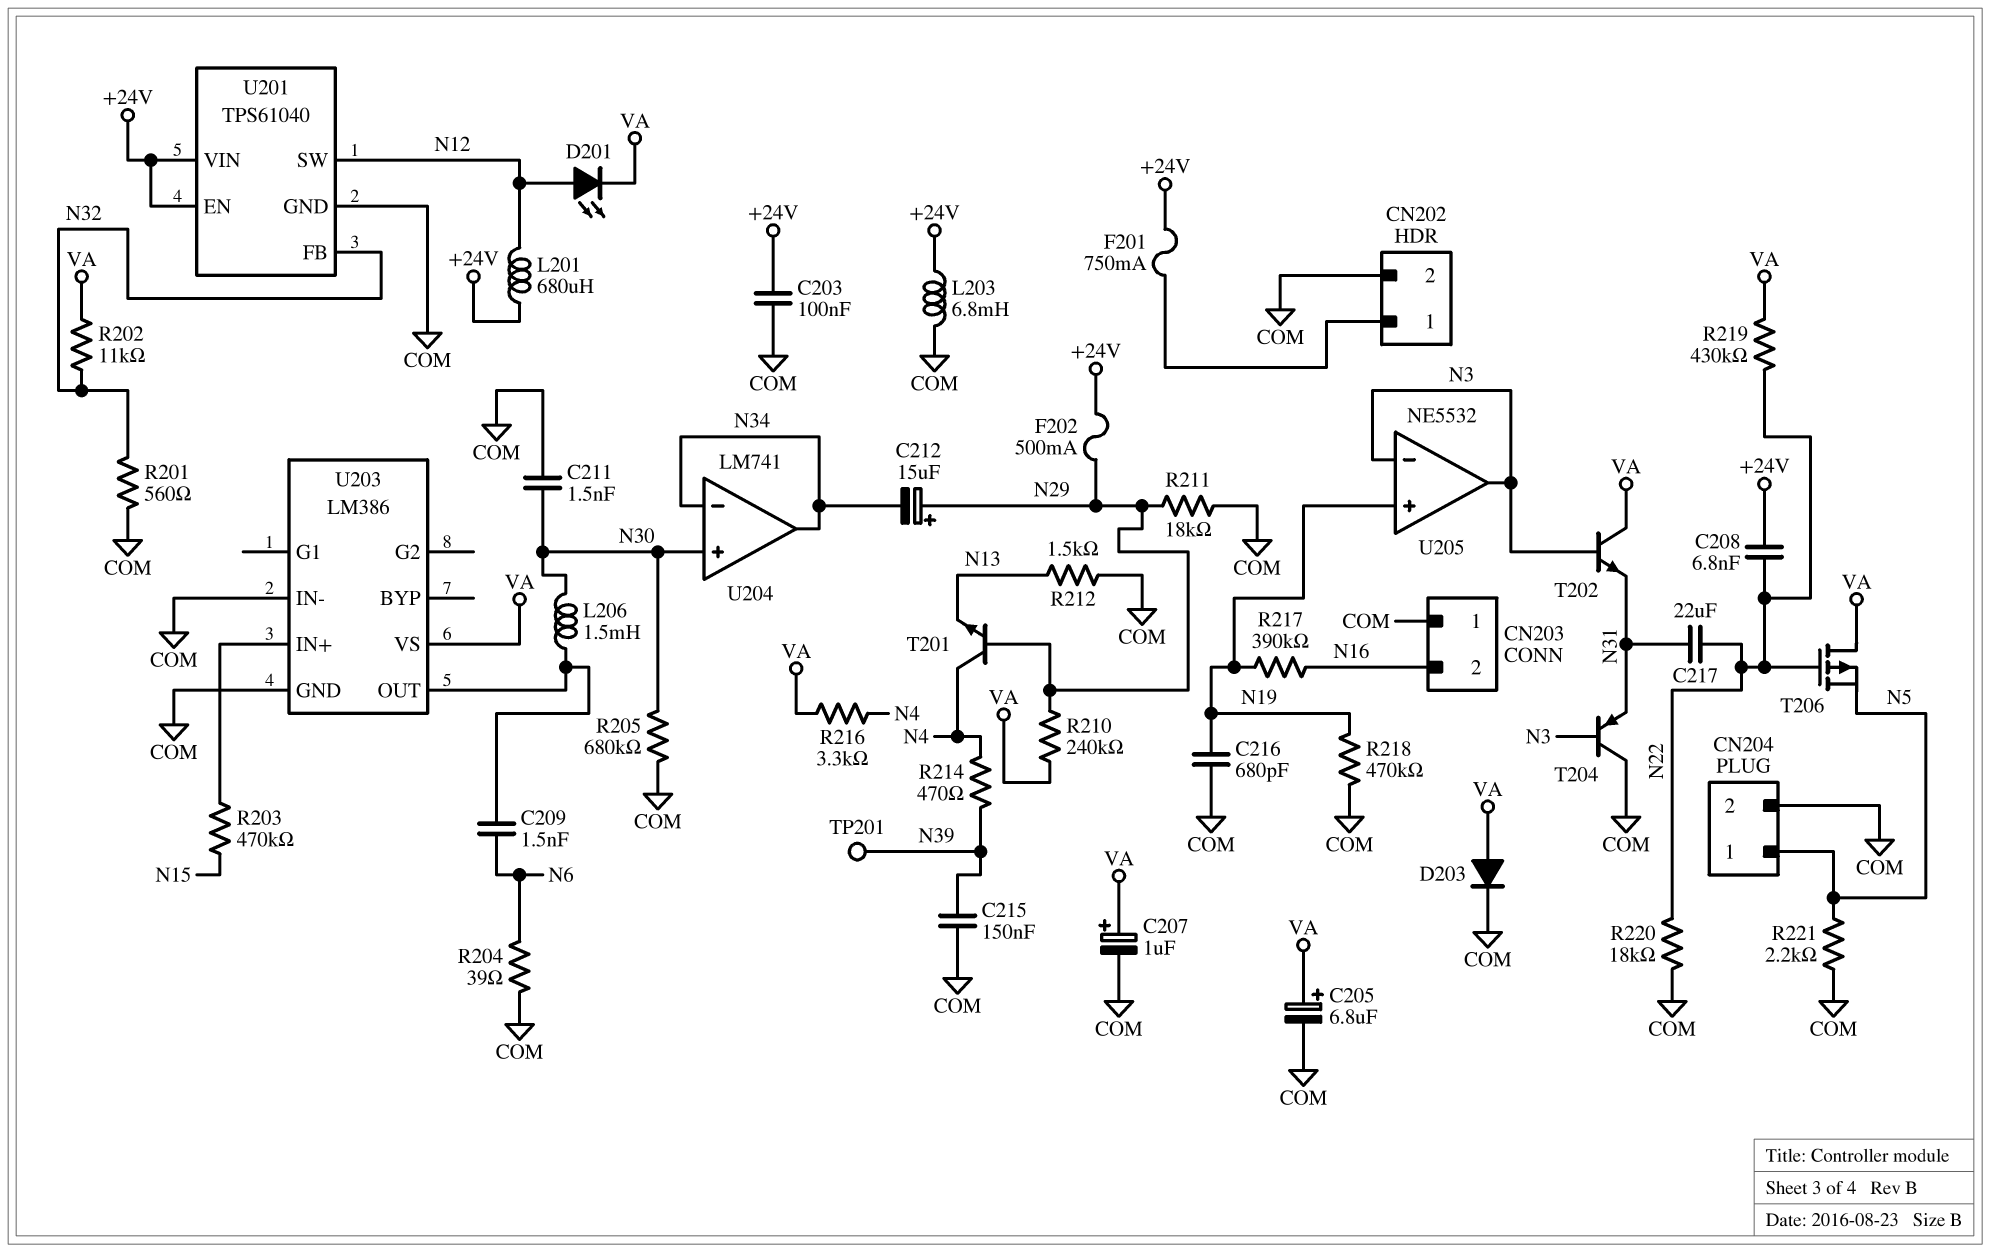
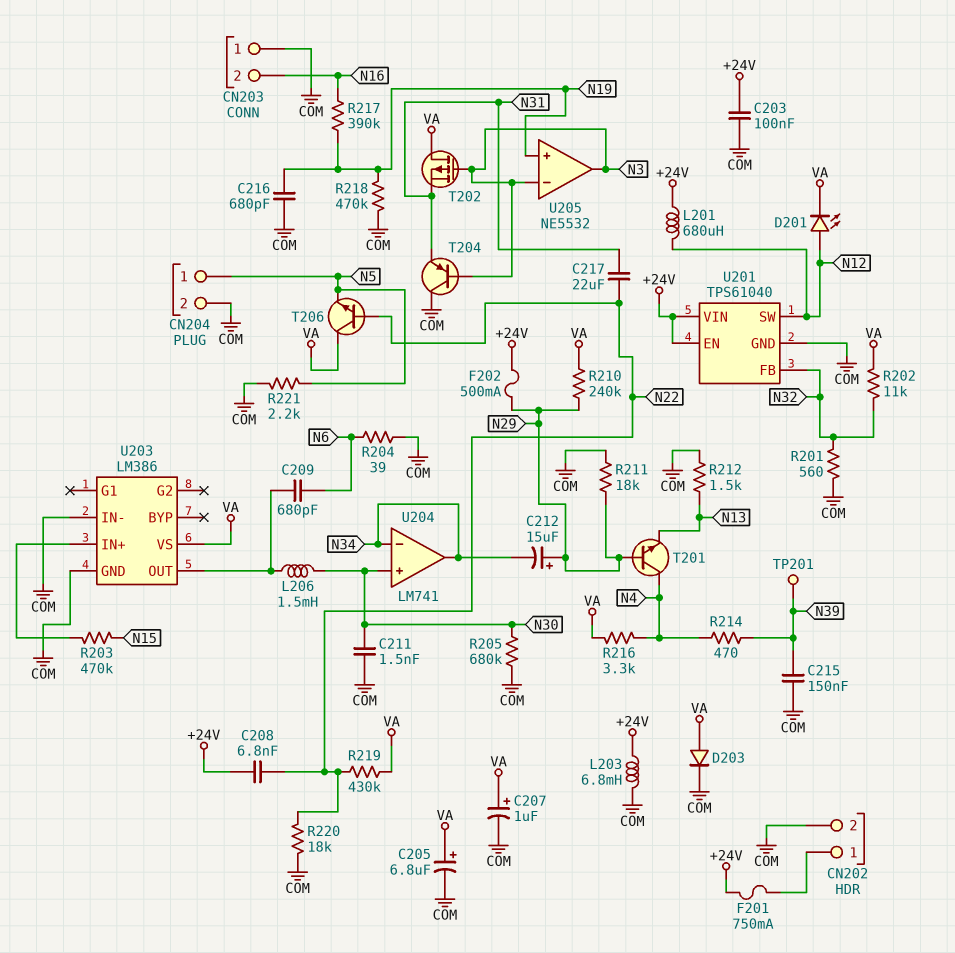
C209: 1.5nF (N6, U203/OUT) -> 680pF (N6, U203/OUT)
T202: NPN (B N3, C VA, E N31) -> PMOS (G N3, D VA, S N31)
T206: PMOS (G N22, D VA, S N5) -> NPN (B N22, C VA, E N5)

